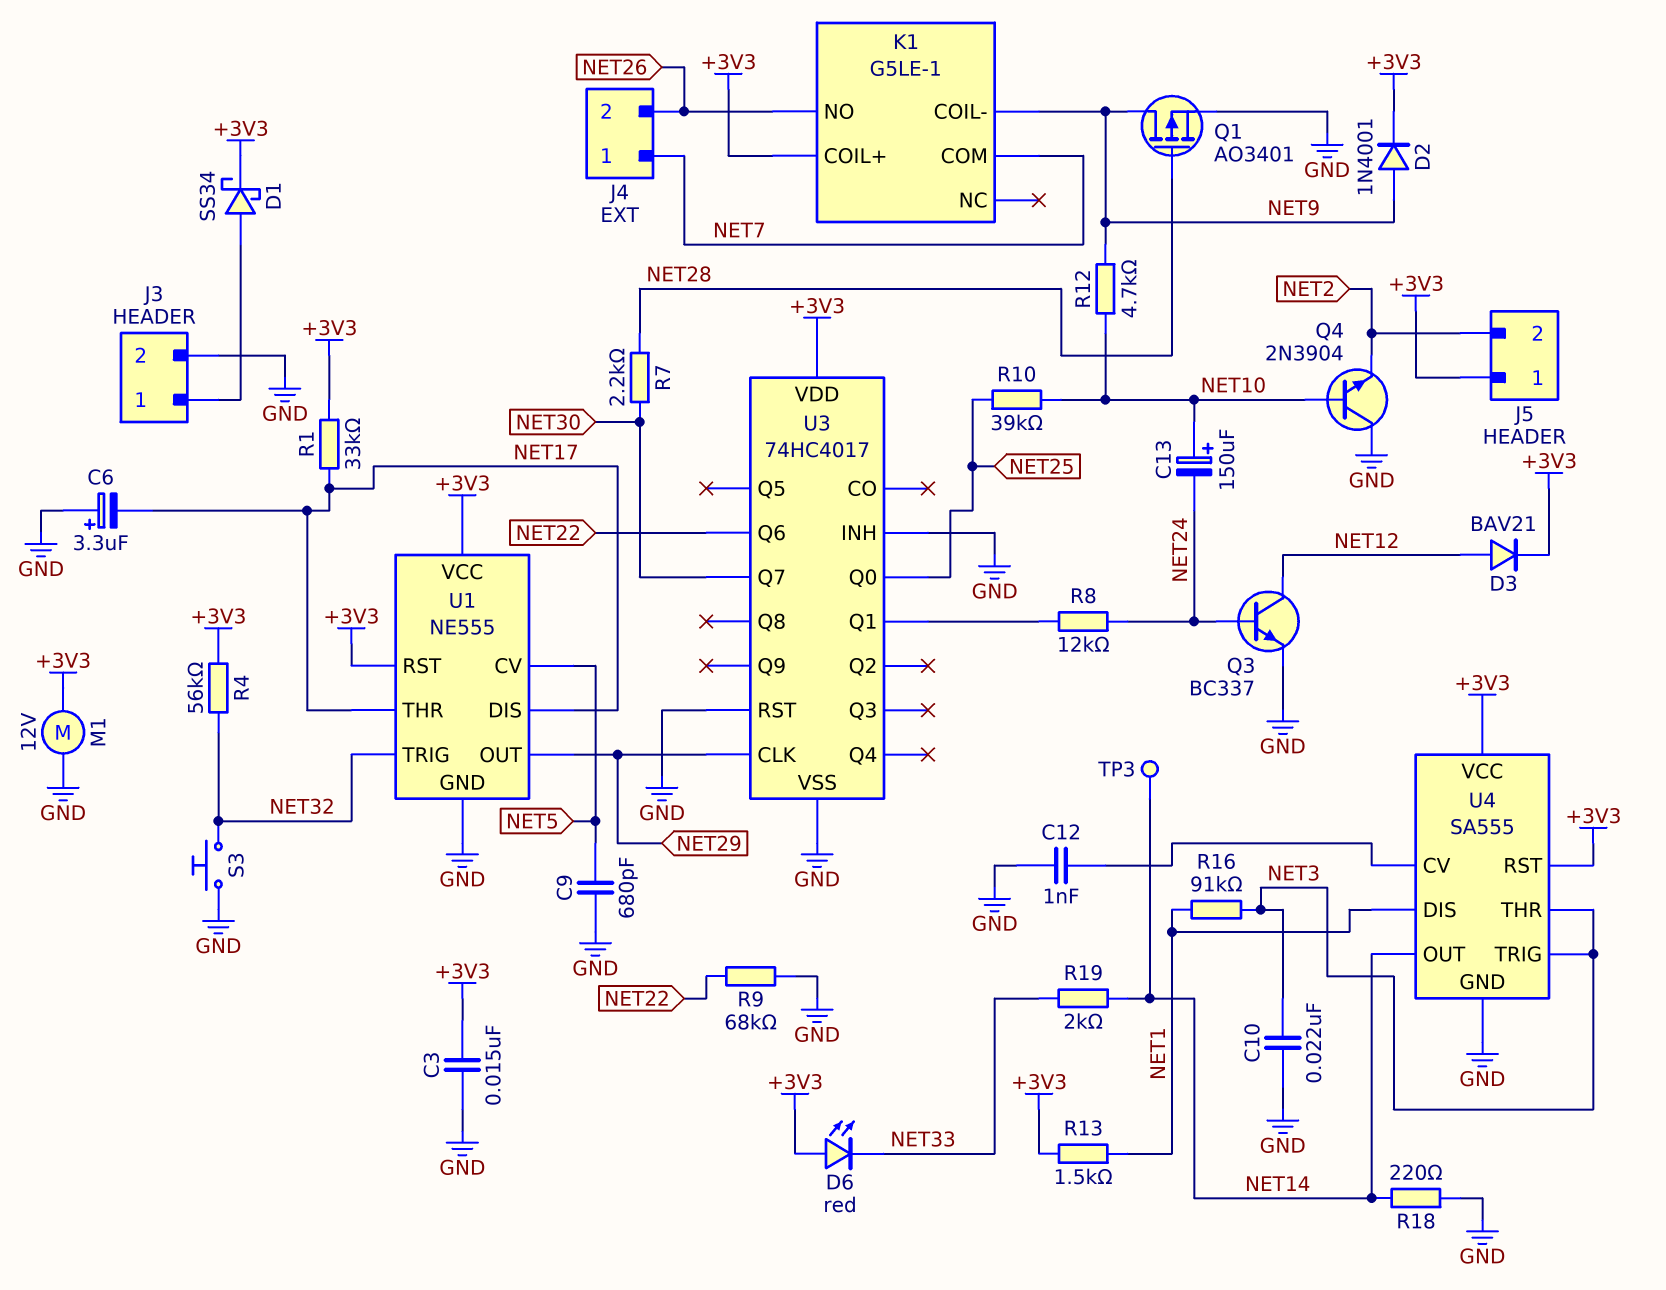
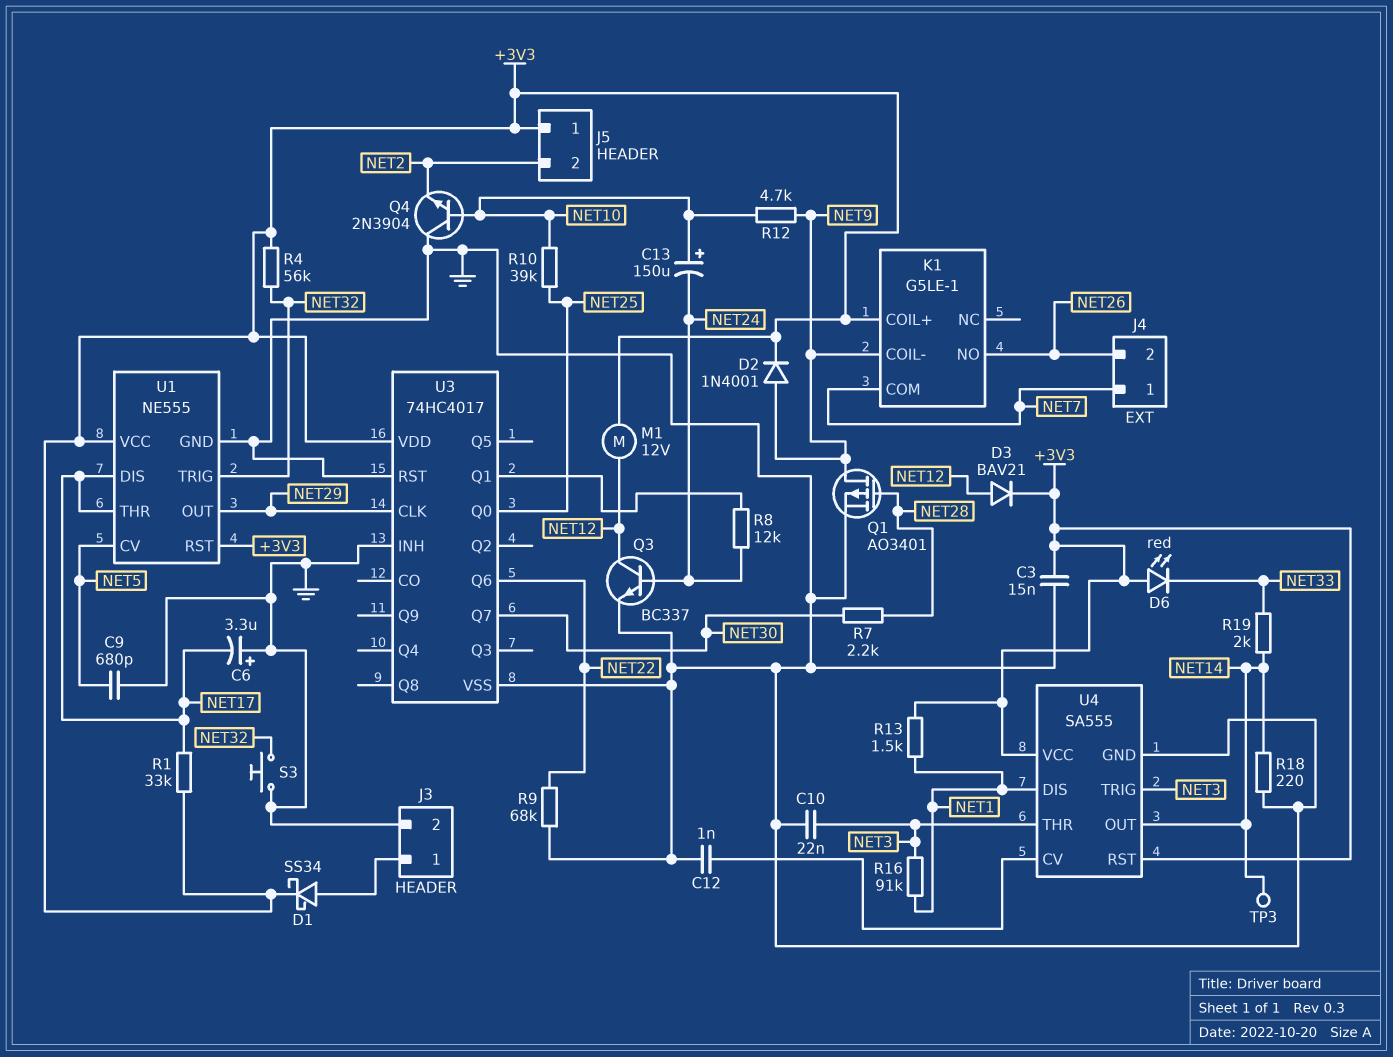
M1: motor 12V (+3V3, GND) -> motor 12V (+3V3, NET12)

